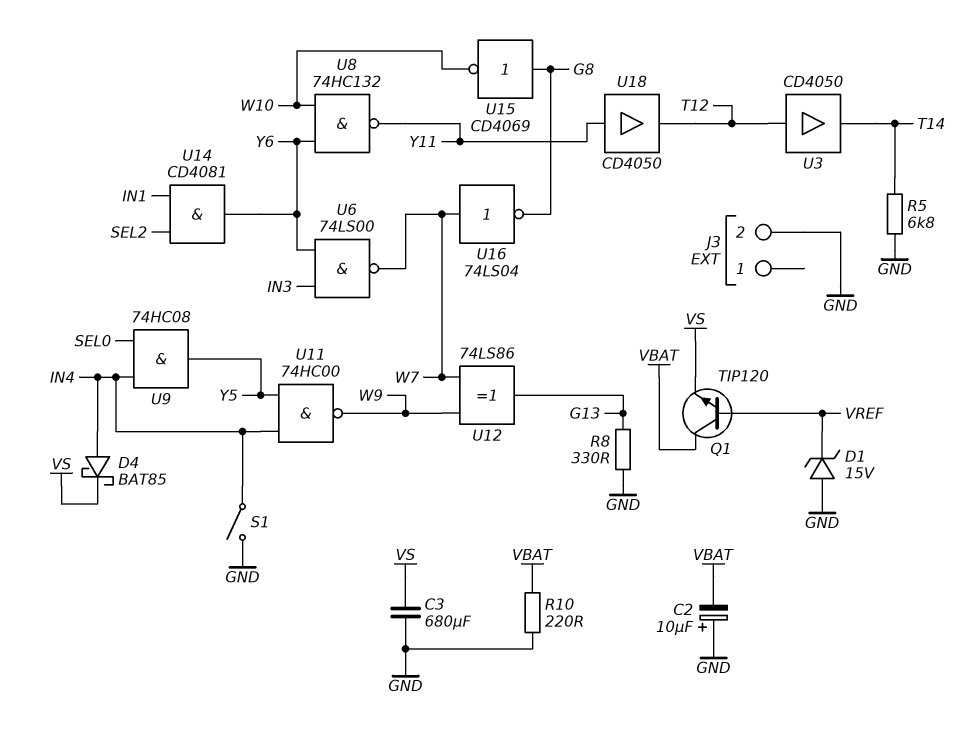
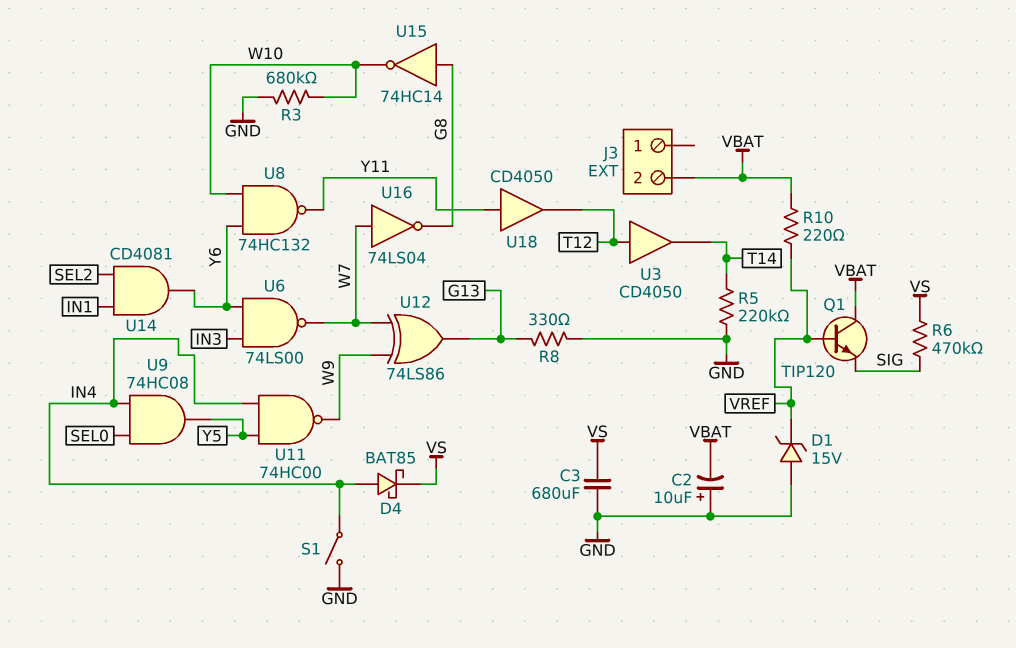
J3 pin 2: GND -> VBAT
Q1: NPN TIP120 (B VREF, C VBAT, E VS) -> NPN TIP120 (B VREF, C VBAT, E SIG)
R3: none -> 680k (GND, W10)
R5: 6.8k (GND, T14) -> 220k (GND, T14)
R6: none -> 470k (SIG, VS)
R10: 220 (GND, VBAT) -> 220 (VBAT, VREF)
U15: NOT CD4069 (in G8, out W10) -> NOT 74HC14 (in G8, out W10)

